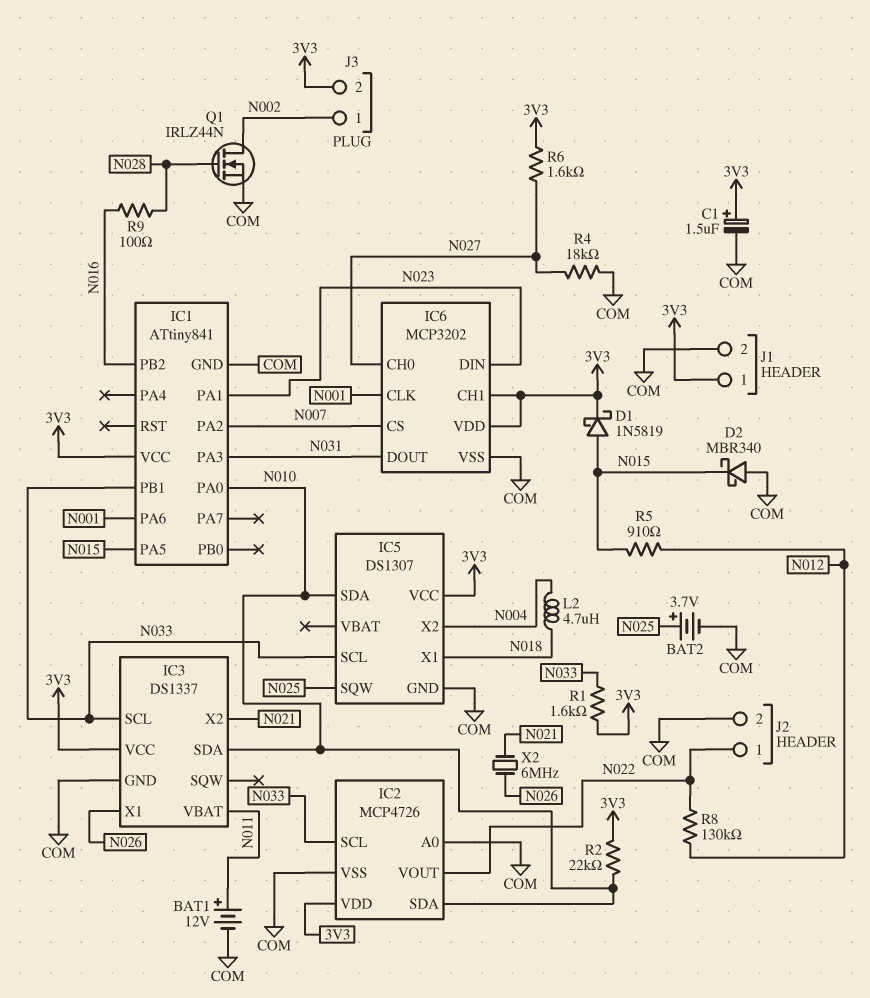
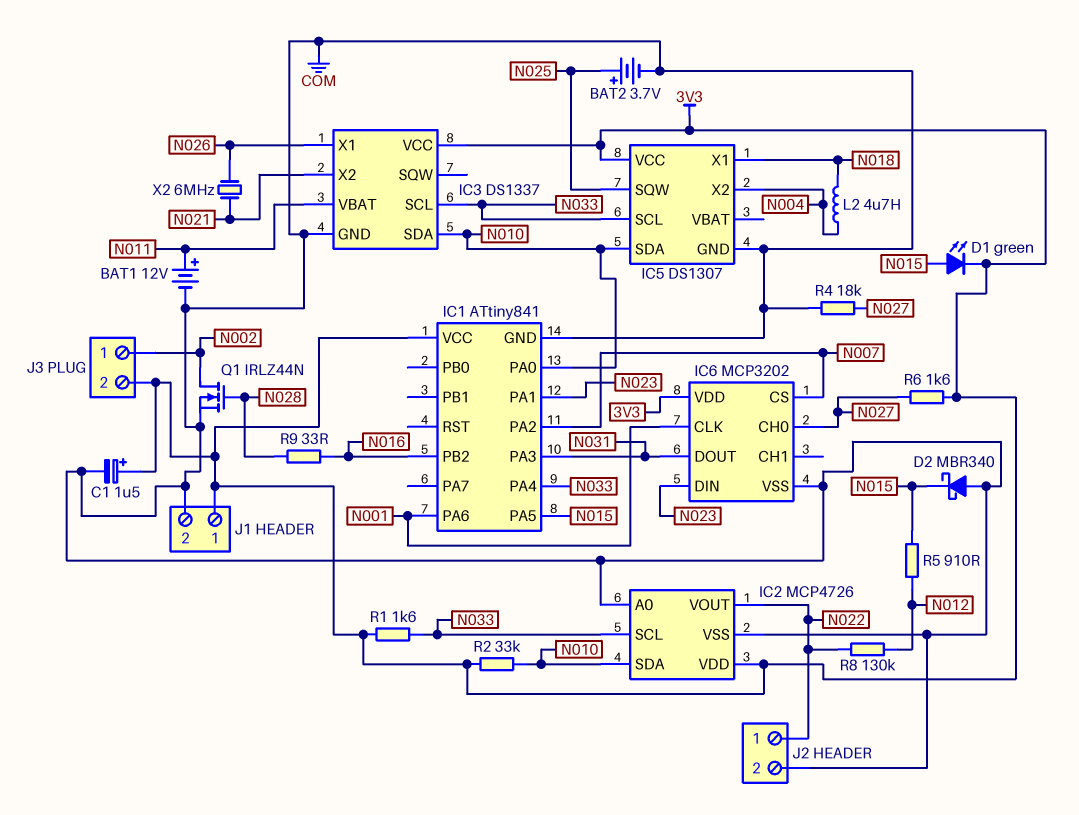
D1: schottky 1N5819 (A N015, K 3V3) -> LED green (A N015, K 3V3)
IC1 pin PA4: none -> N033
IC1 pin PB1: N033 -> none
IC6 pin CH1: 3V3 -> none
R2: 22k (3V3, N010) -> 33k (3V3, N010)
R9: 100 (N016, N028) -> 33 (N016, N028)

